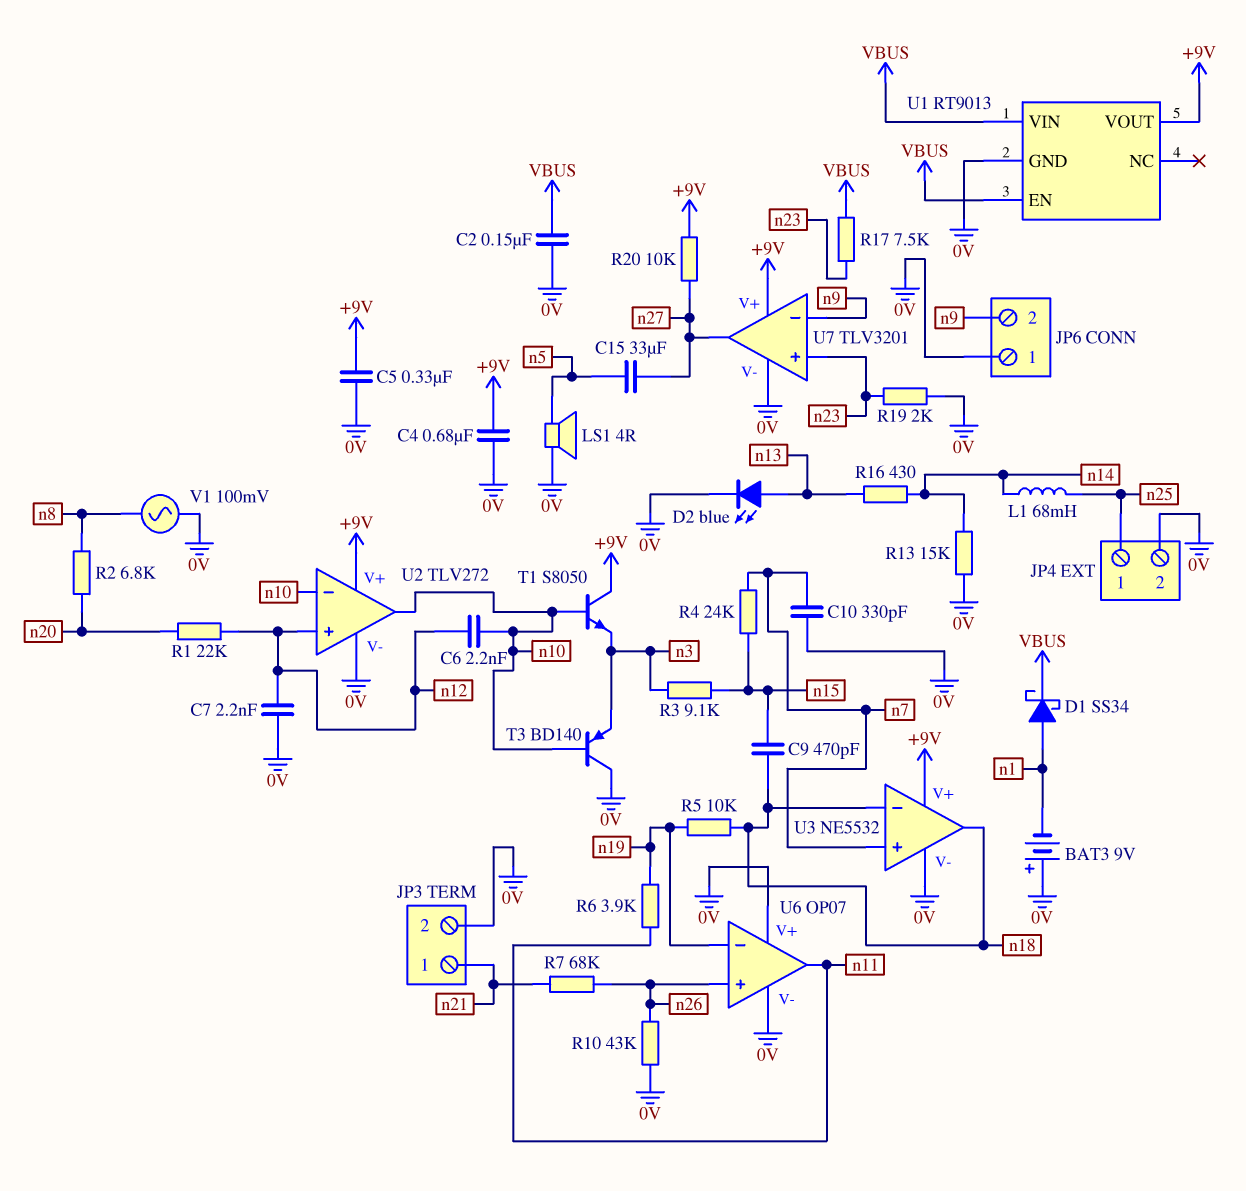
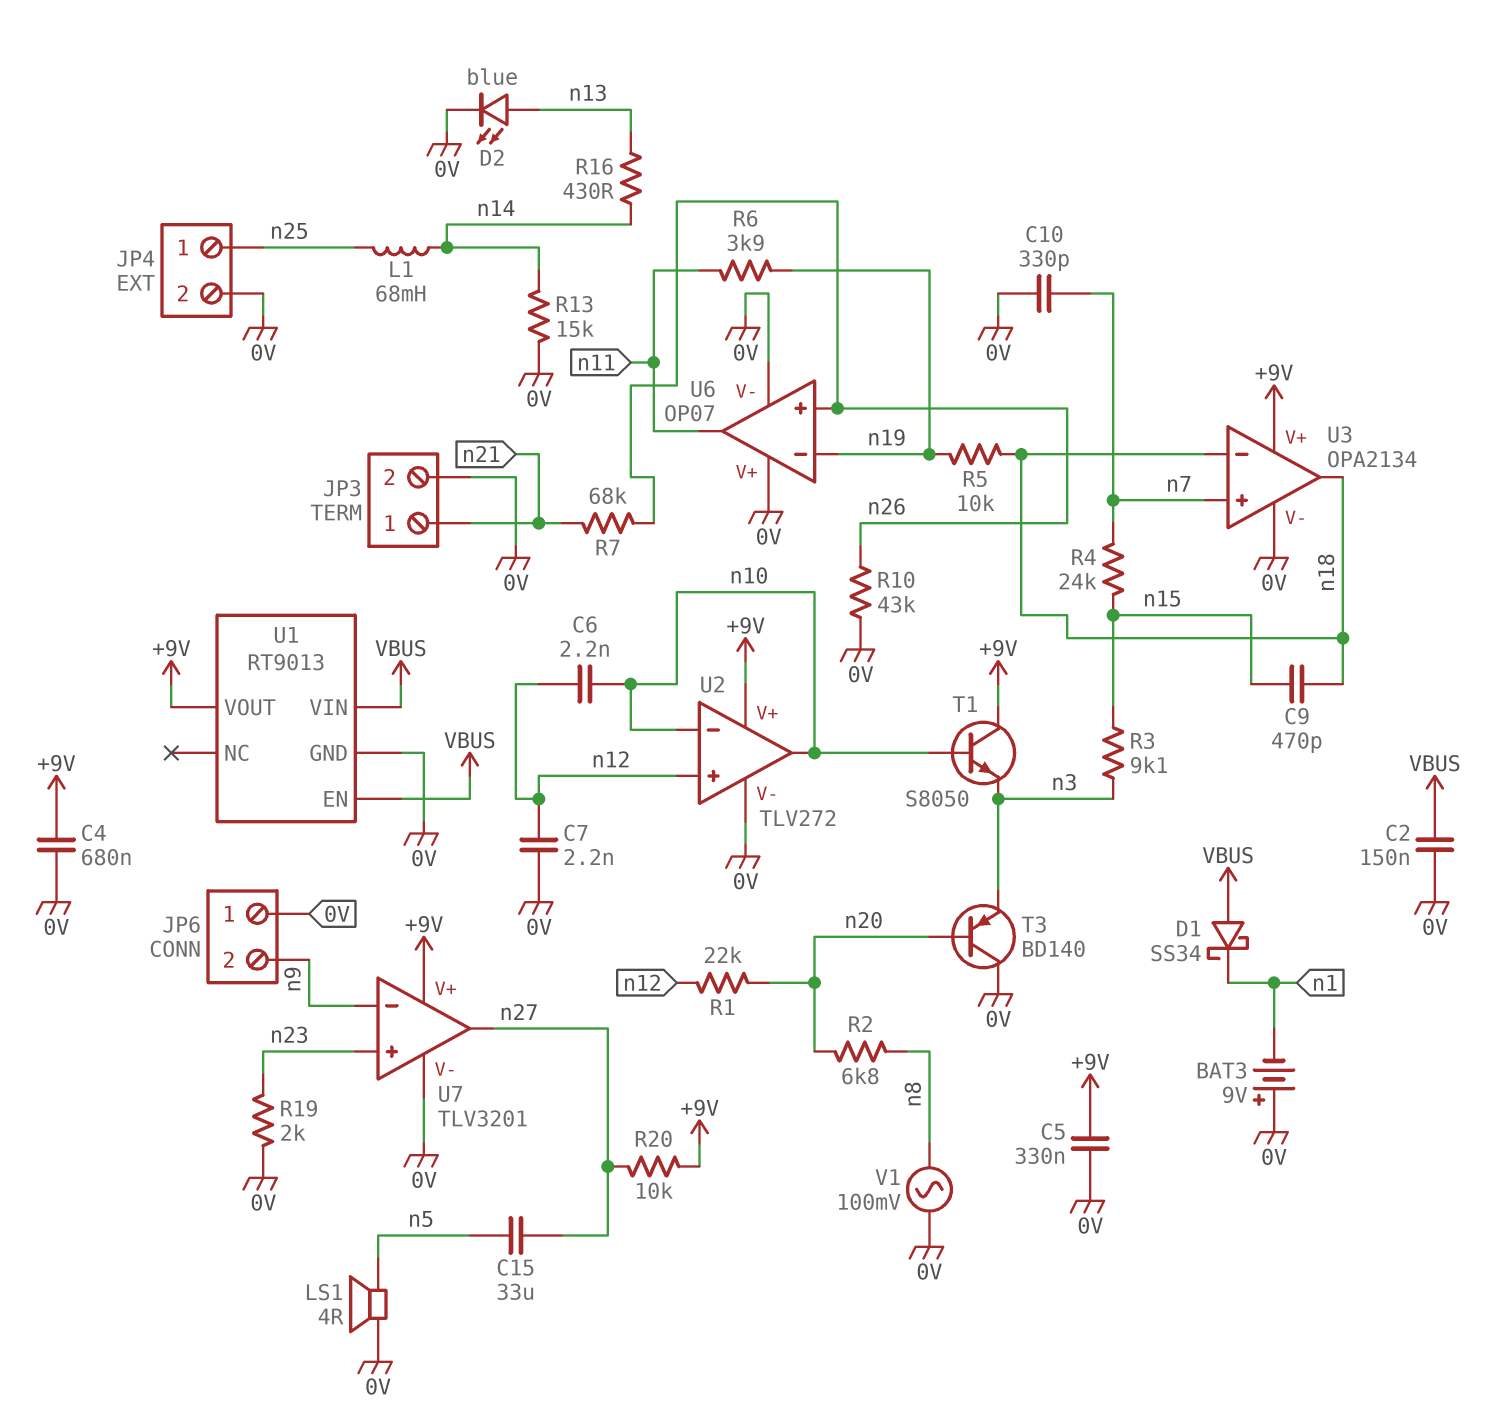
D1: schottky SS34 (A n1, K VBUS) -> schottky SS34 (A VBUS, K n1)
R17: 7.5k (VBUS, n23) -> none
T3: PNP BD140 (B n10, C 0V, E n3) -> PNP BD140 (B n20, C 0V, E n3)
U3: NE5532 -> OPA2134

